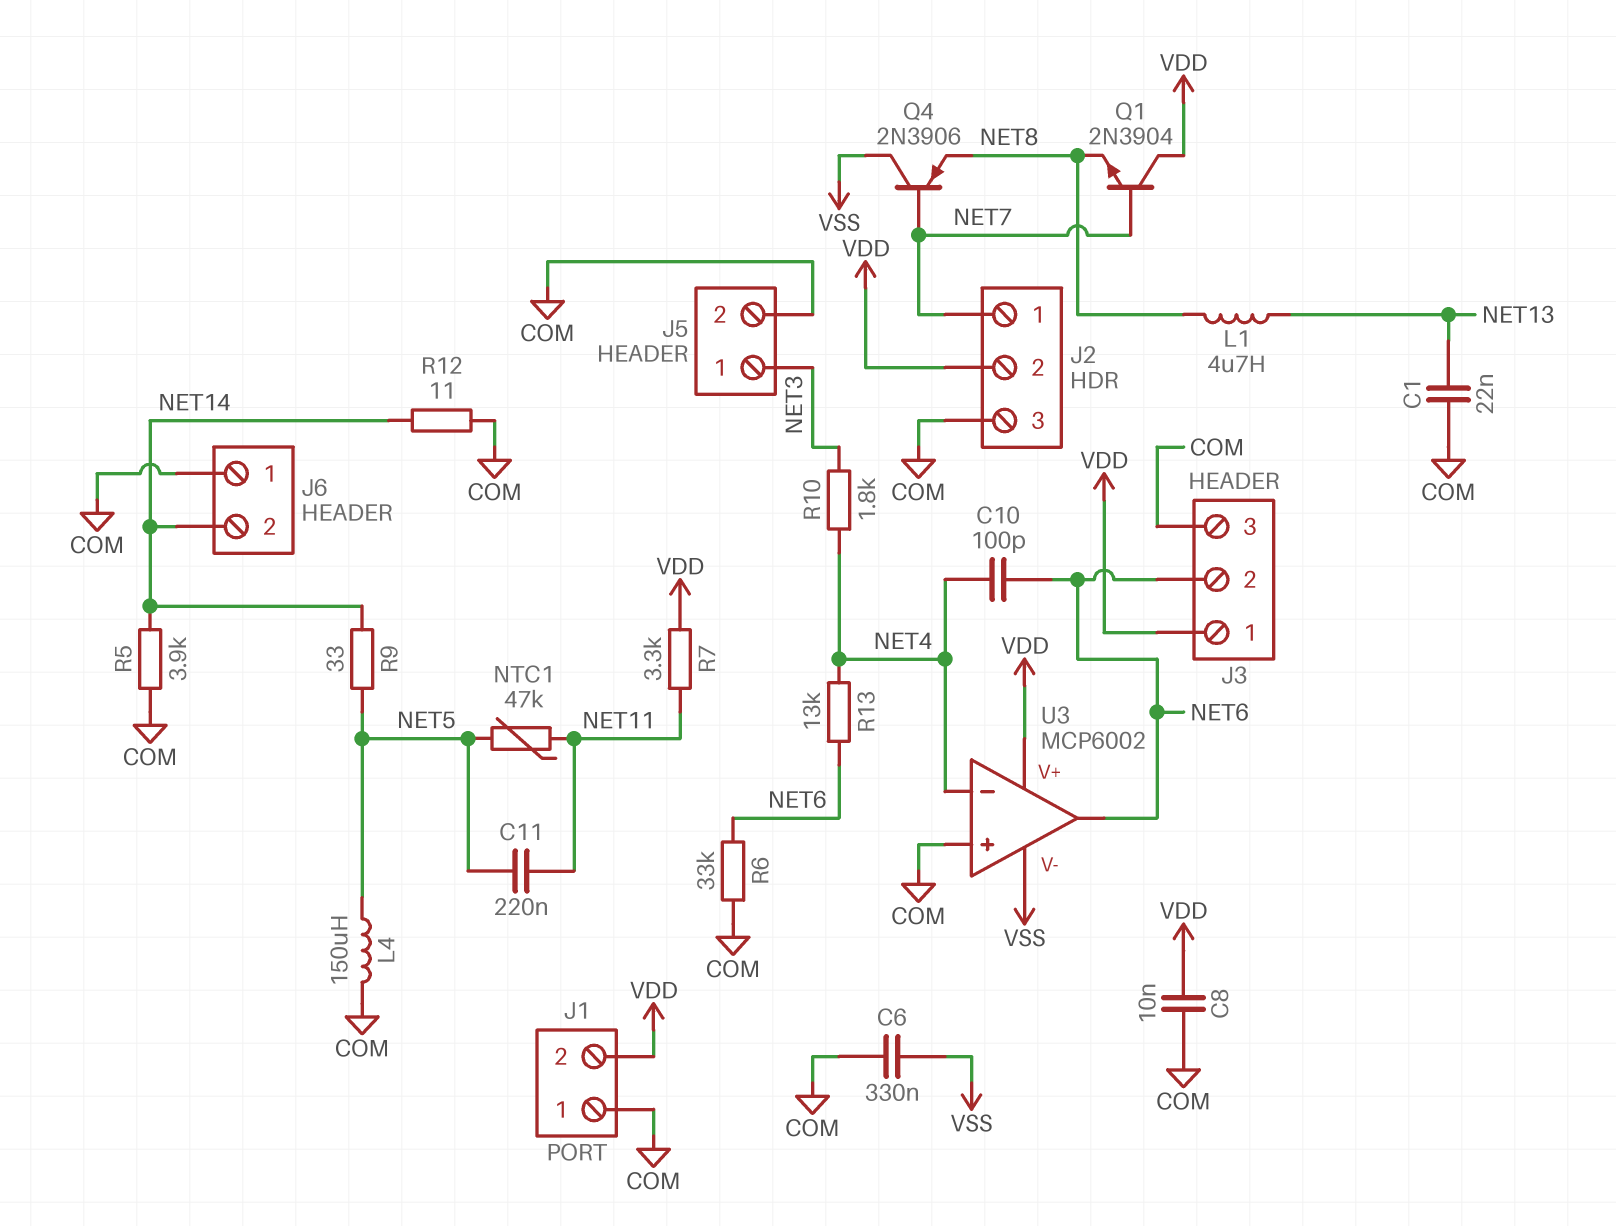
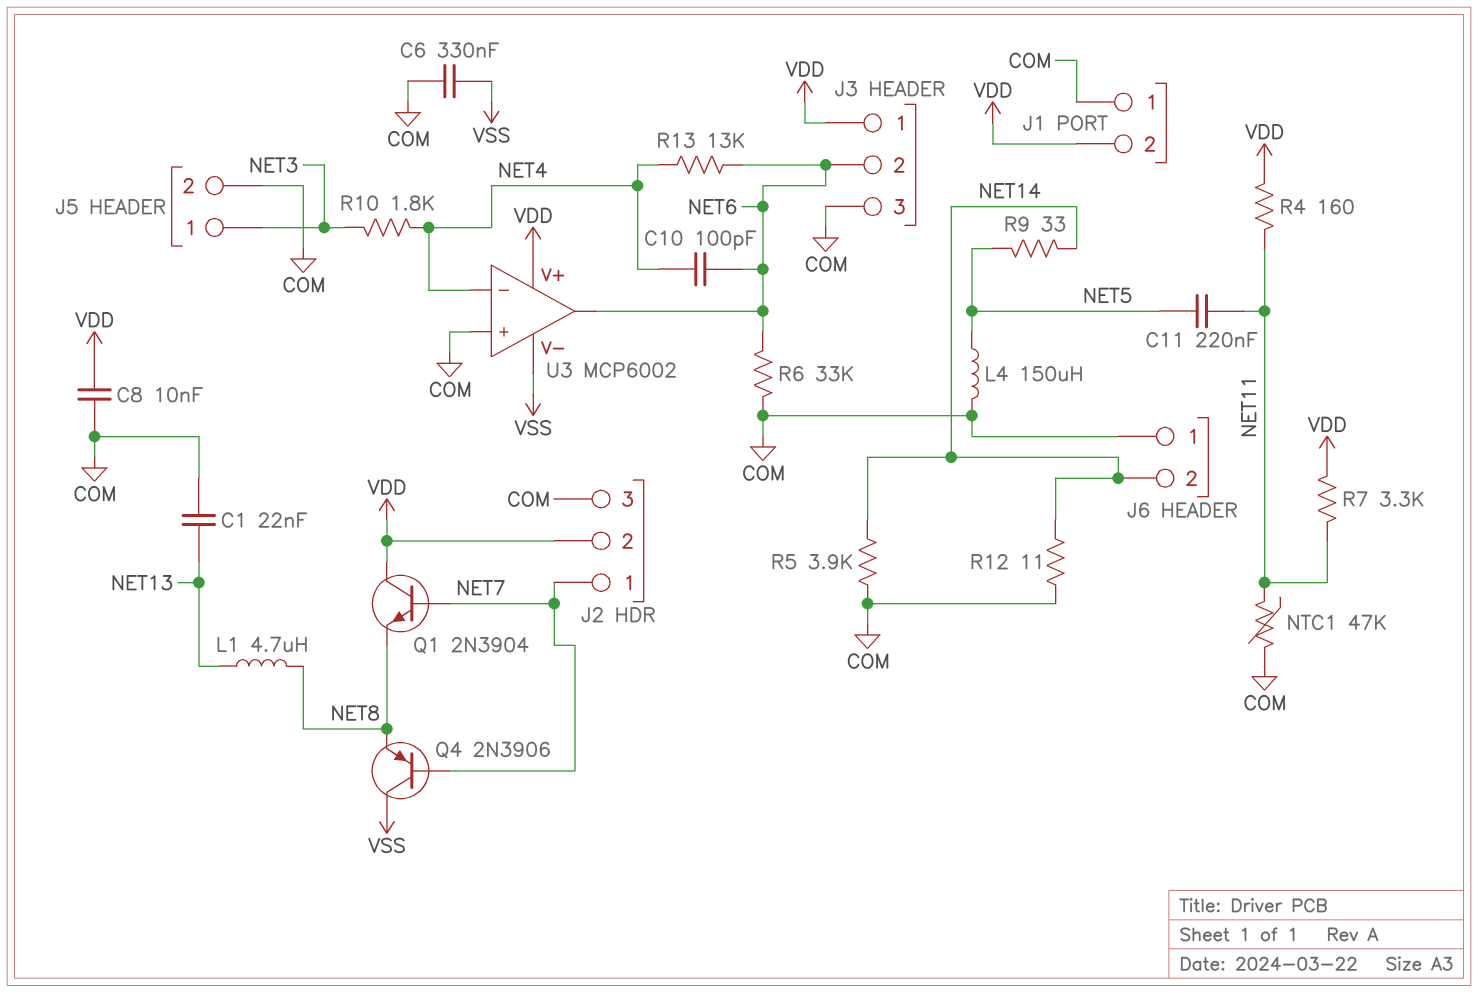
NTC1: 47k (NET5, NET11) -> 47k (COM, NET11)
R4: none -> 160 (NET11, VDD)

